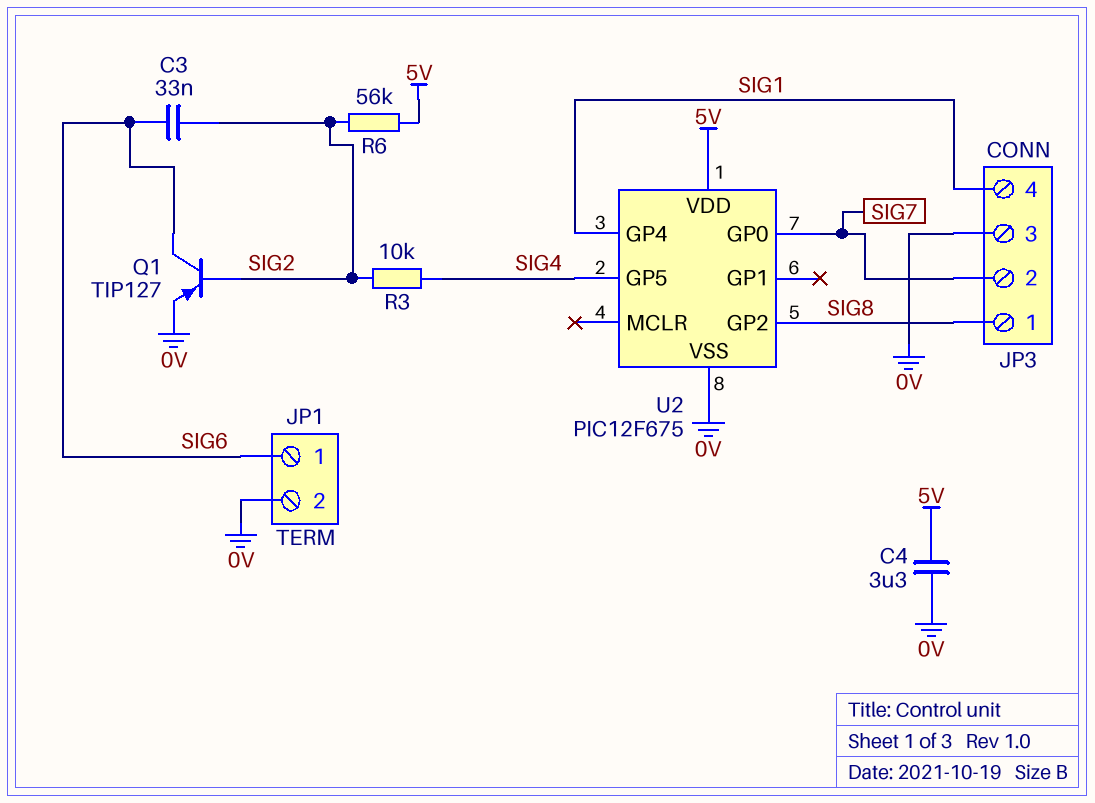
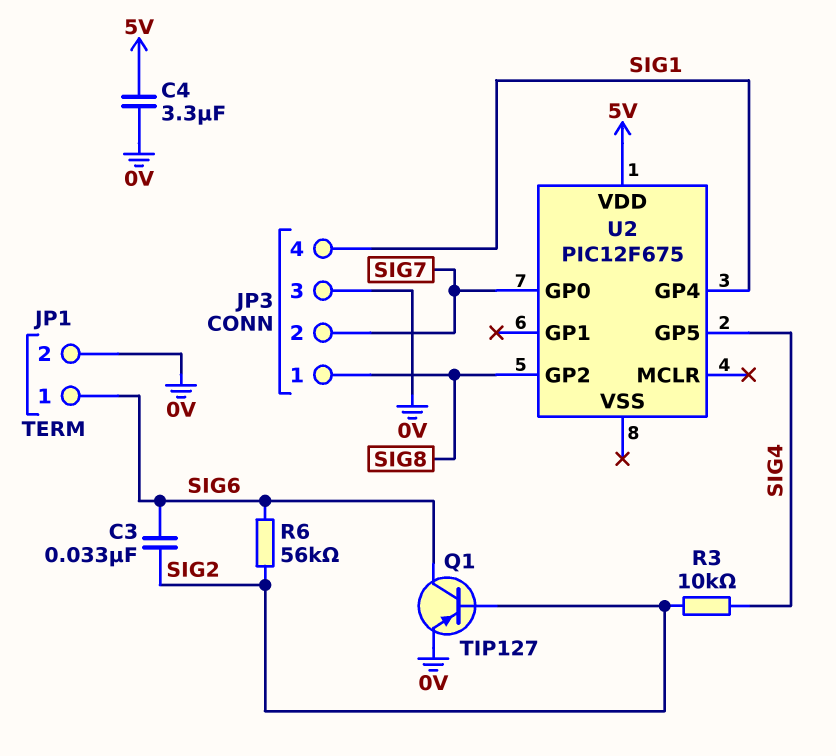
R6: 56k (5V, SIG2) -> 56k (SIG2, SIG6)
U2 pin VSS: 0V -> none

